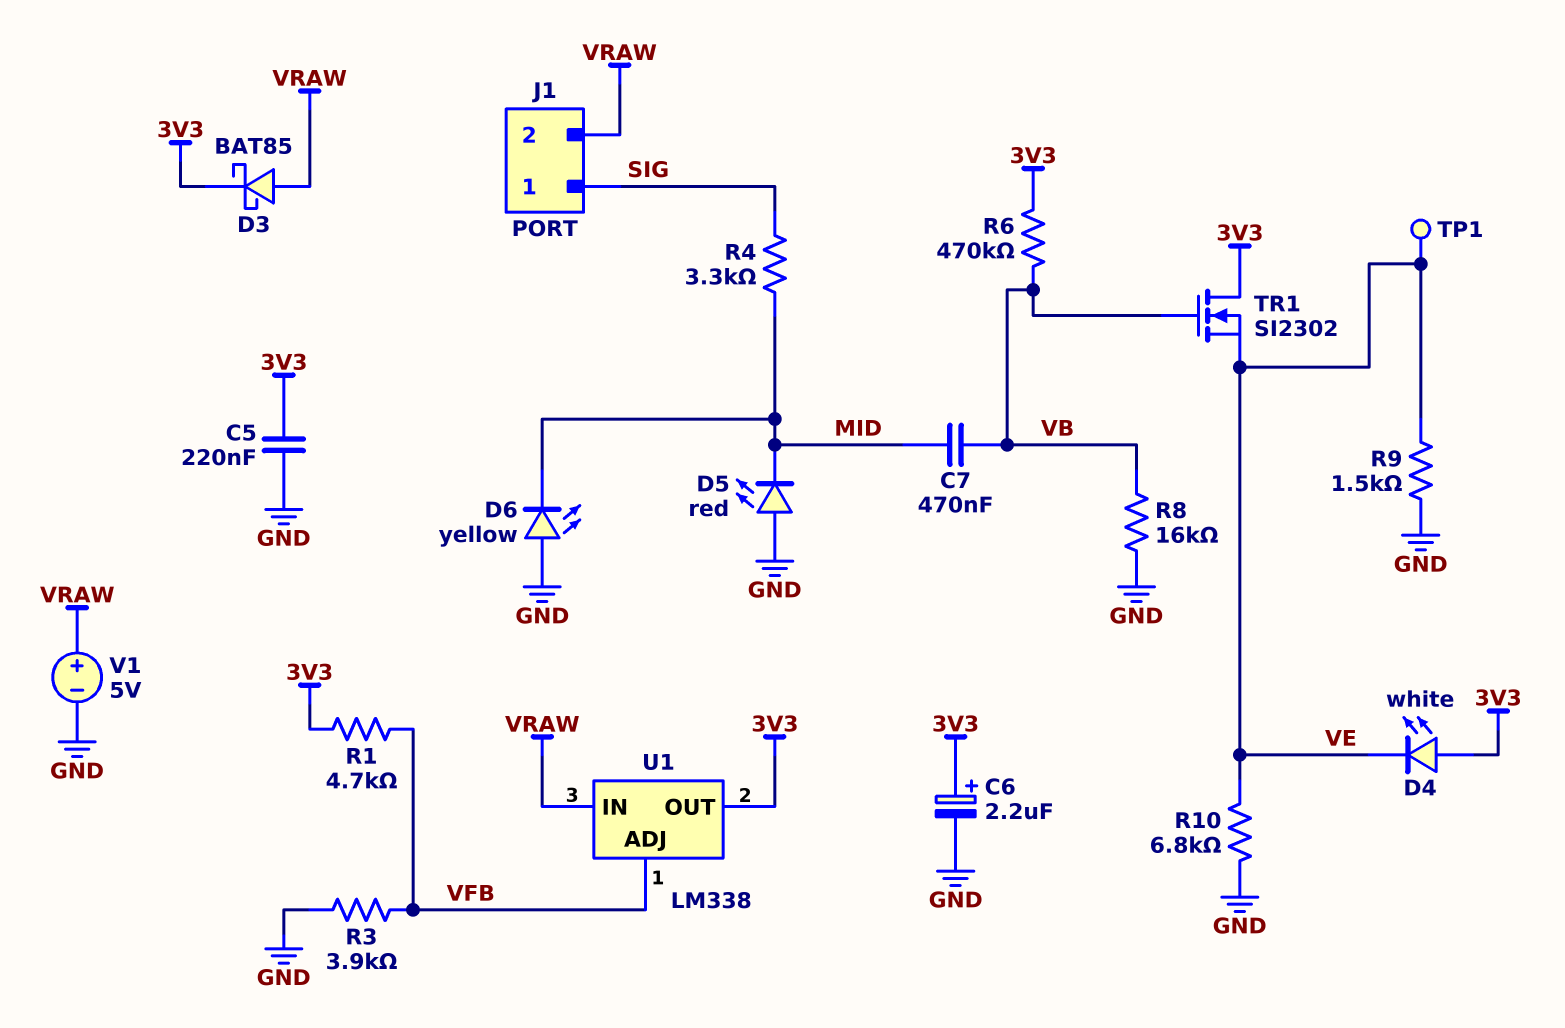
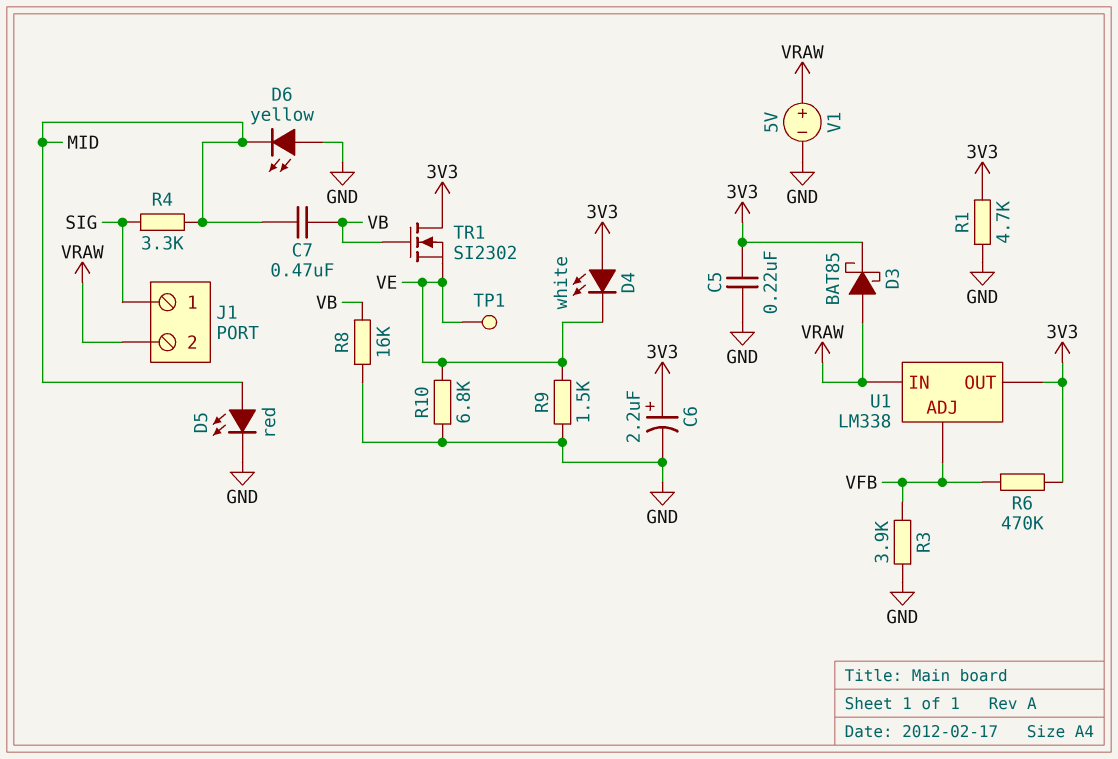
D5: LED red (A GND, K MID) -> LED red (A MID, K GND)
R1: 4.7k (3V3, VFB) -> 4.7k (3V3, GND)
R6: 470k (3V3, VB) -> 470k (3V3, VFB)

